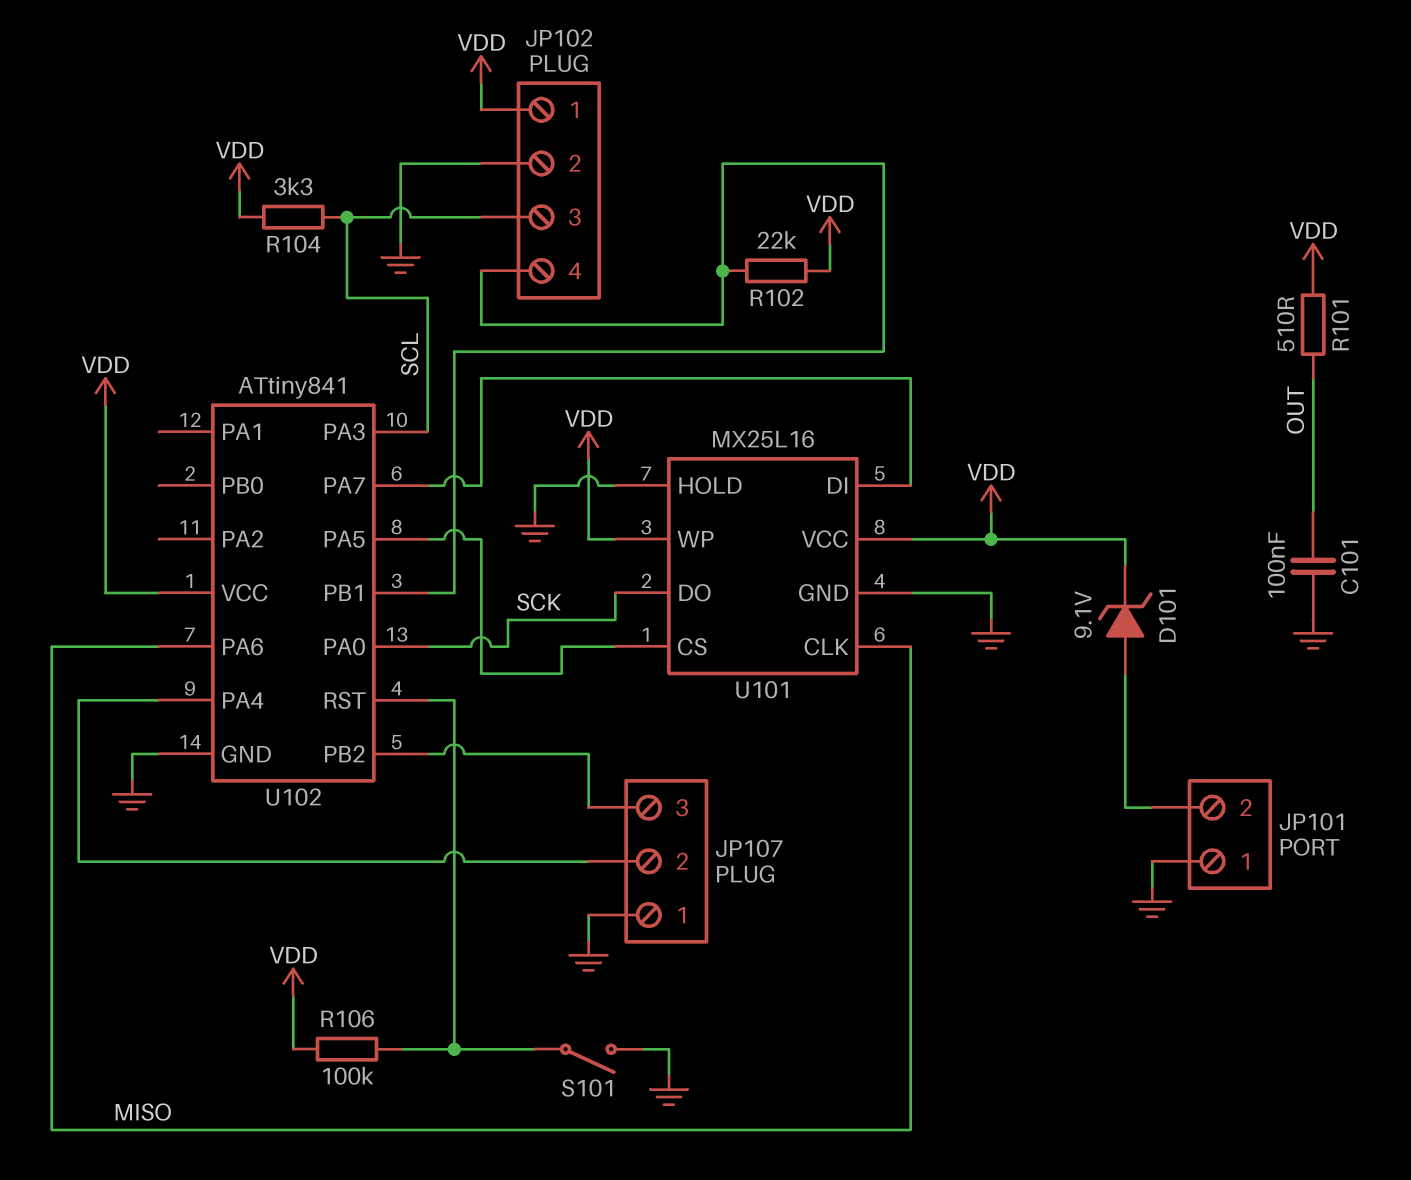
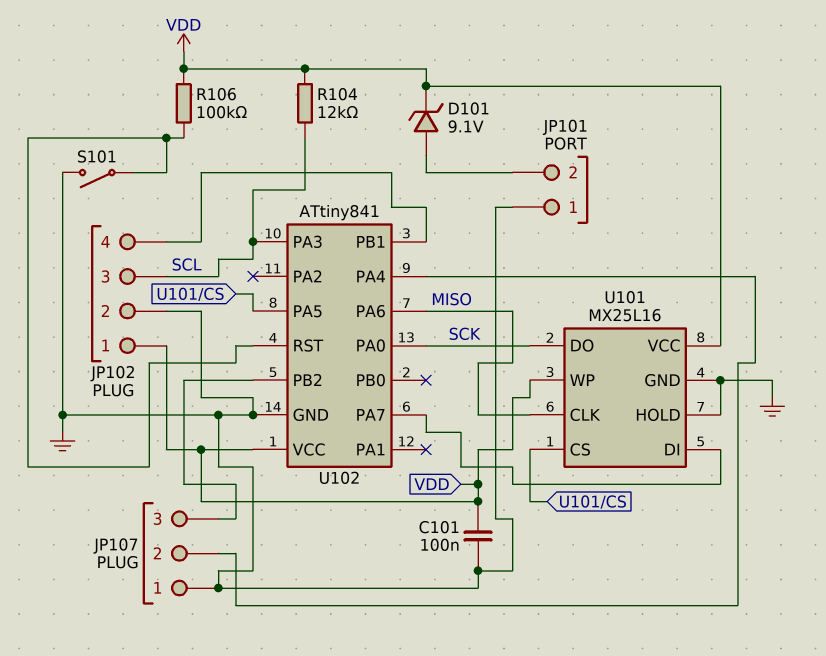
C101: 100nF (GND, OUT) -> 100nF (GND, VDD)
R101: 510 (OUT, VDD) -> none
R102: 22k (JP102/4, VDD) -> none
R104: 3.3k (SCL, VDD) -> 12k (SCL, VDD)

